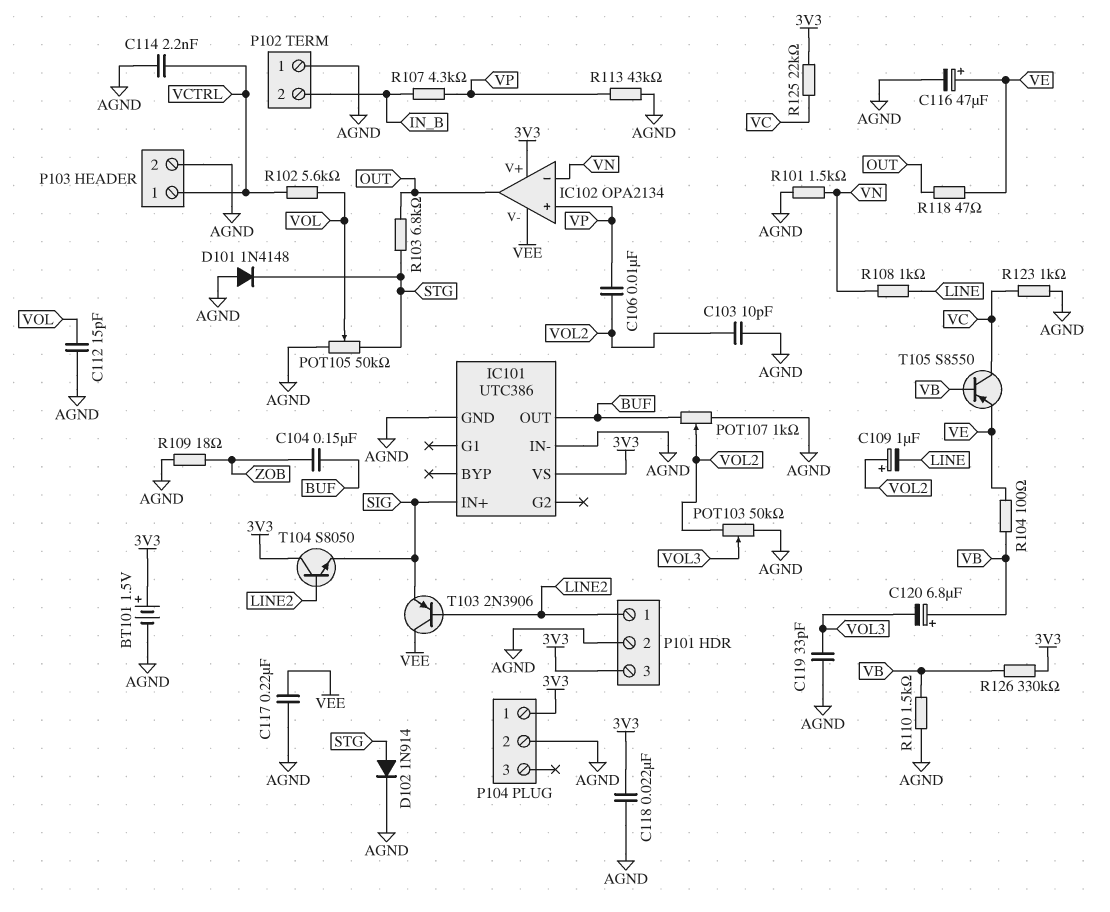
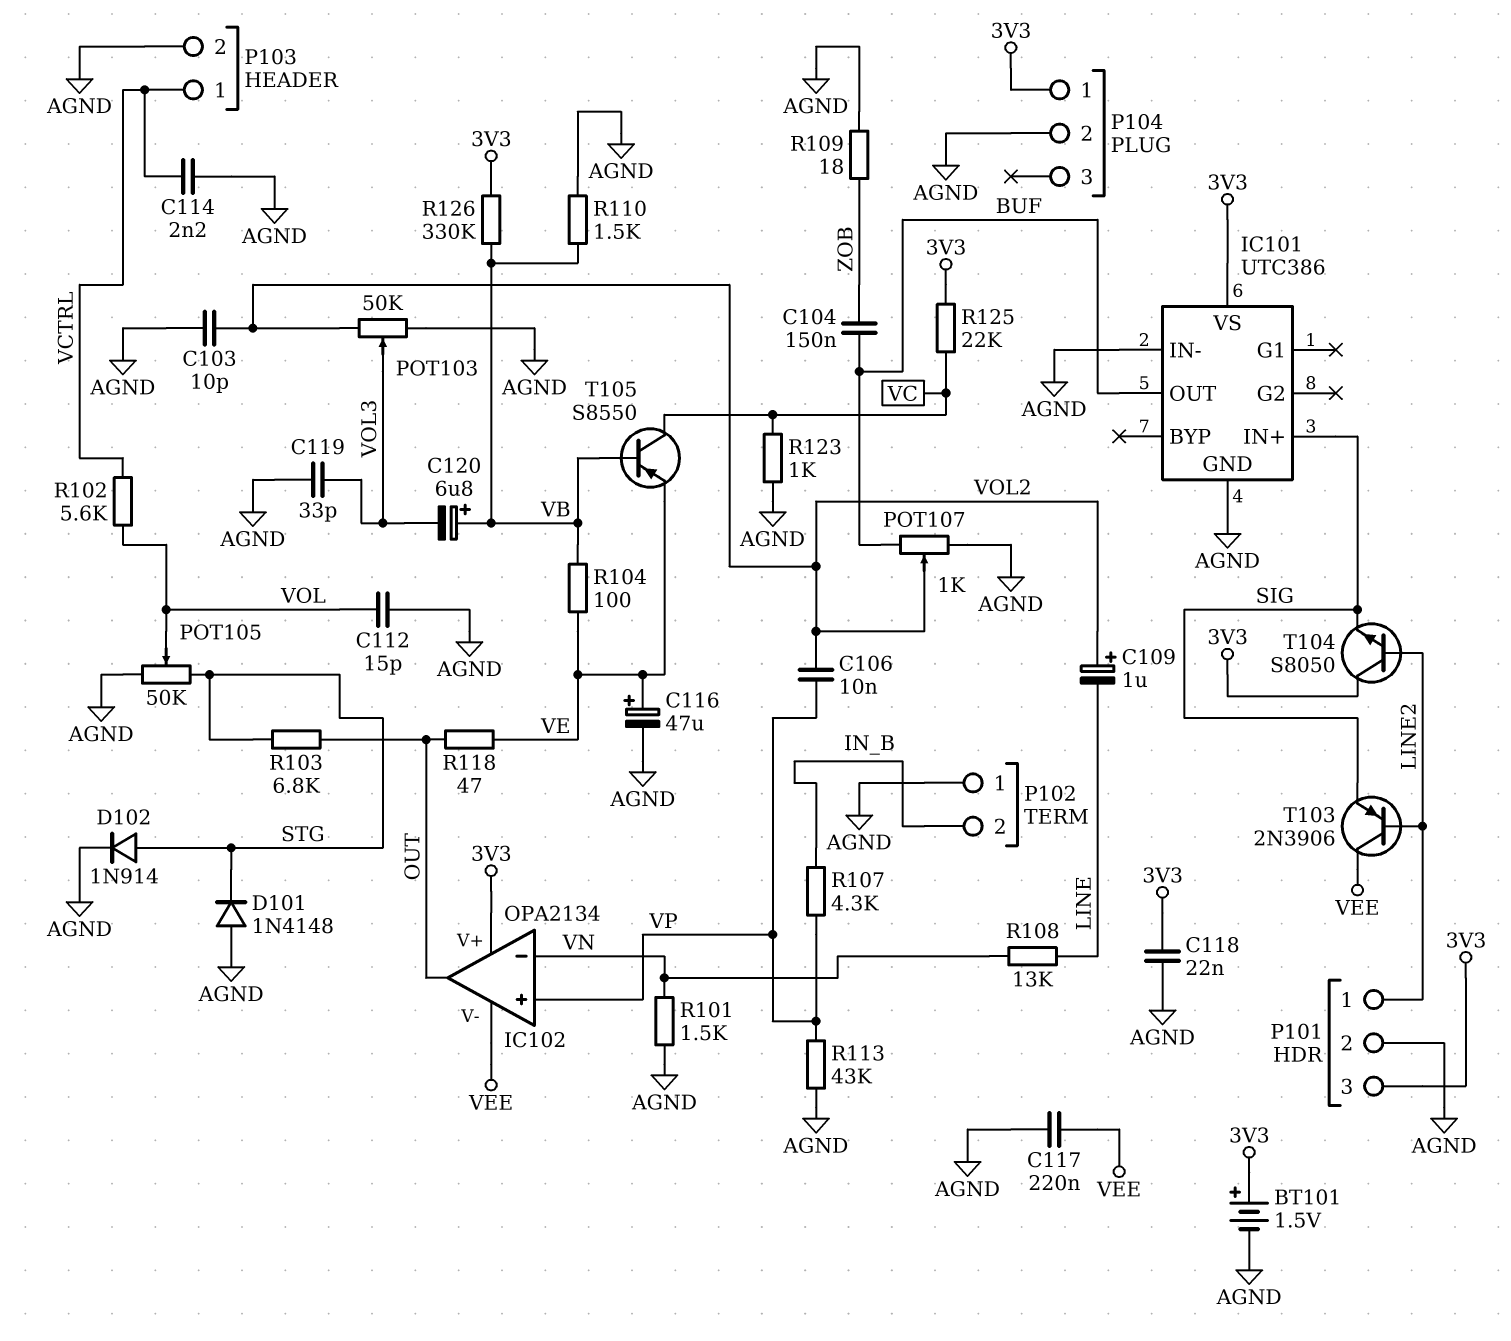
R108: 1k (LINE, VN) -> 13k (LINE, VN)

